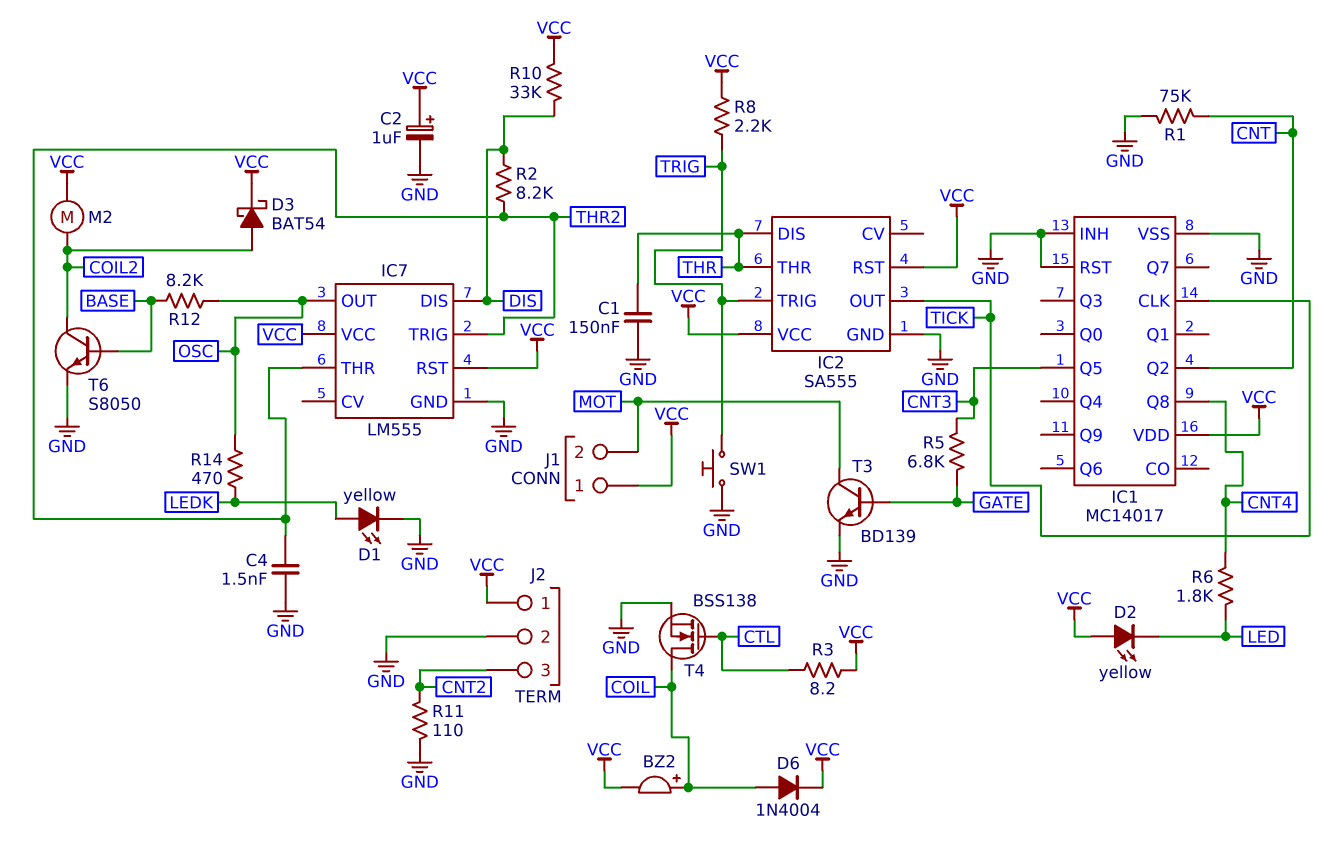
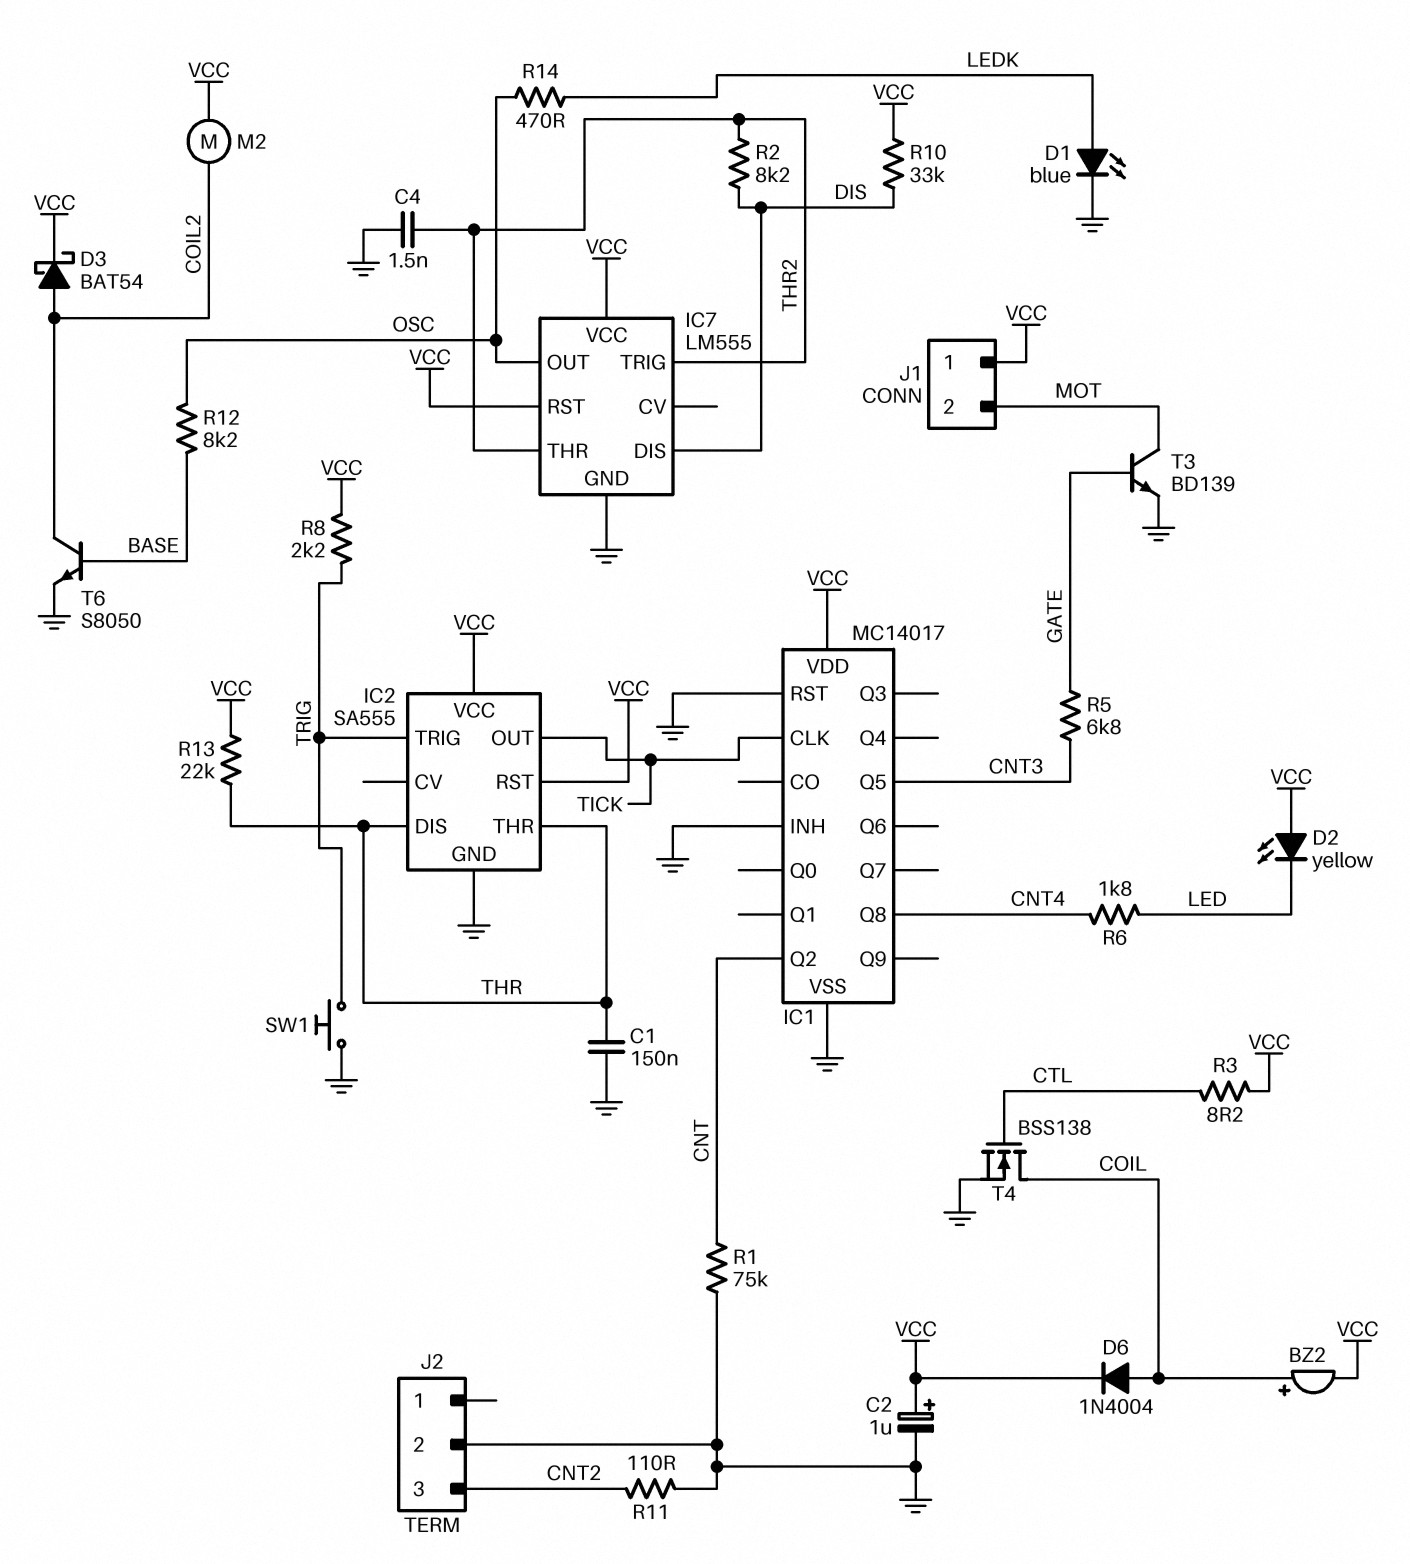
D1: LED yellow (A LEDK, K GND) -> LED blue (A LEDK, K GND)
J2 pin 1: VCC -> none
R13: none -> 22k (THR, VCC)

